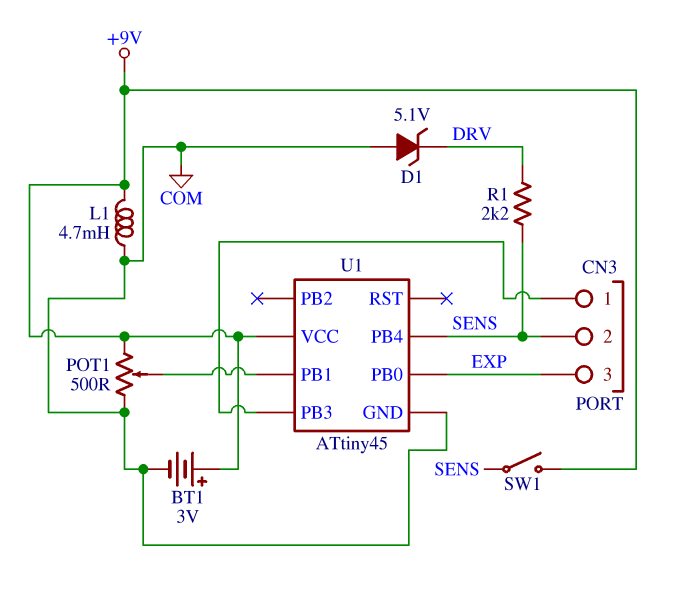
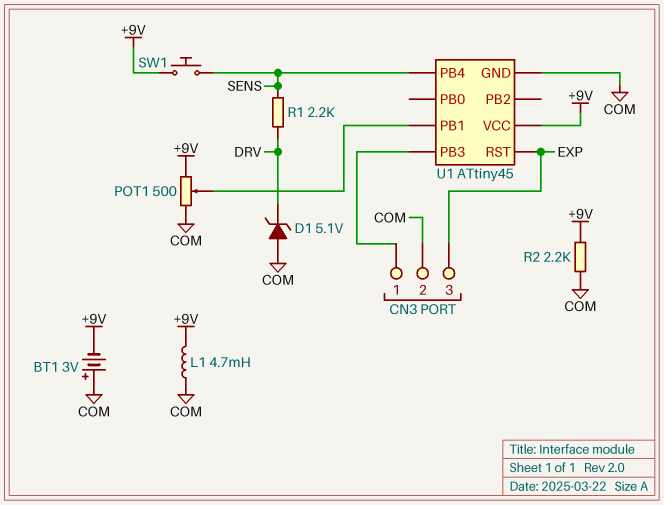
BT1: 3V (plus +9V, minus COM) -> 3V (plus COM, minus +9V)
CN3 pin 2: SENS -> COM
R2: none -> 2.2k (+9V, COM)
SW1: switch (+9V, SENS) -> button (+9V, SENS)
U1 pin PB0: EXP -> none
U1 pin RST: none -> EXP

